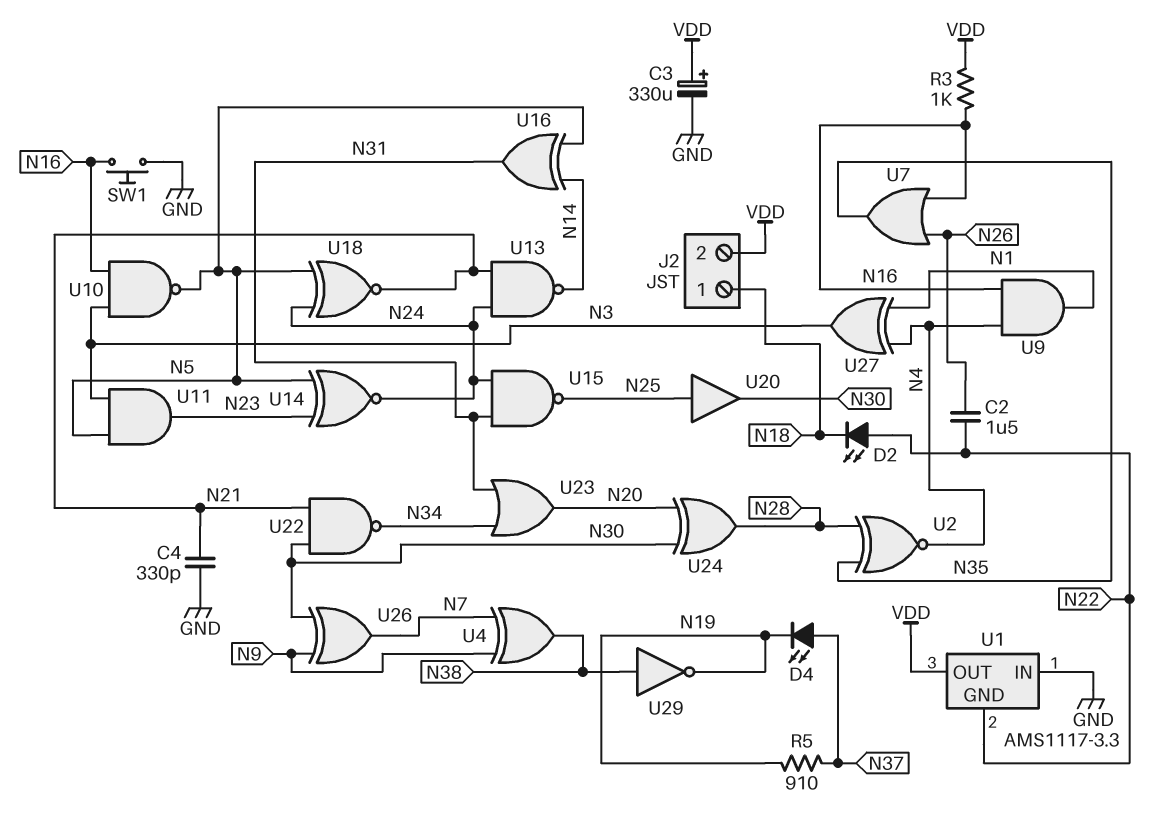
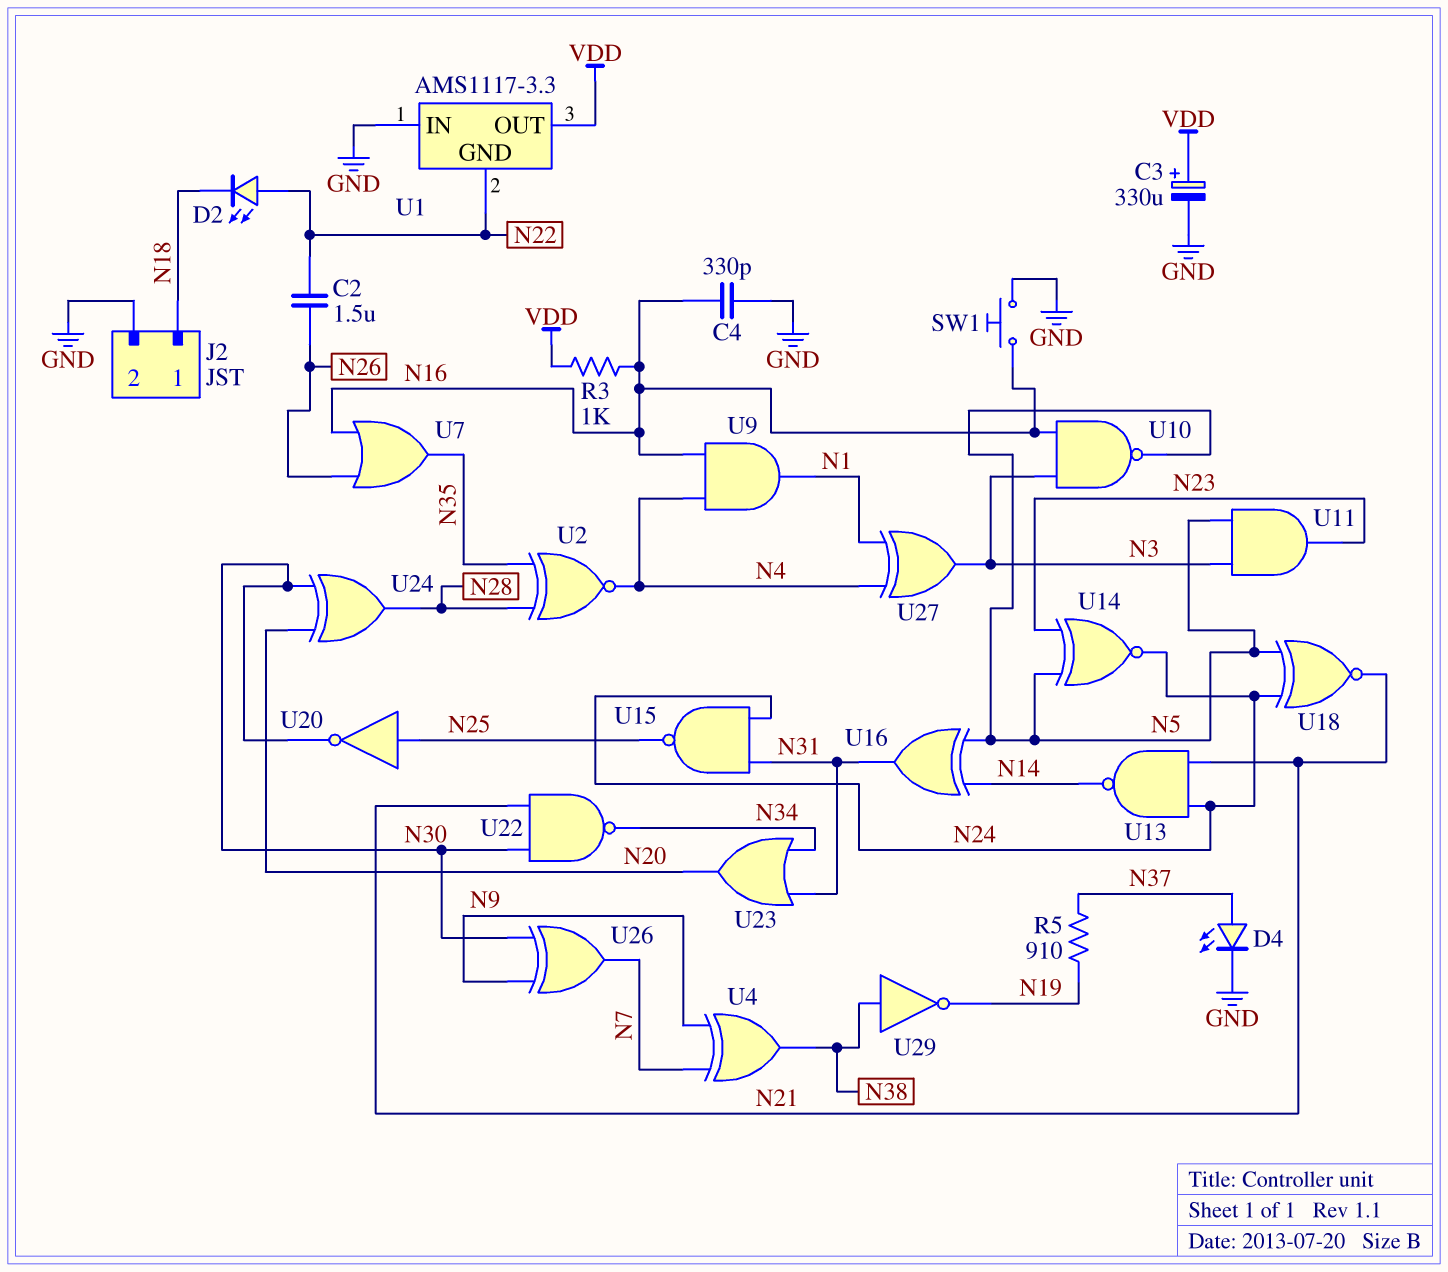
C4: 330pF (GND, N21) -> 330pF (GND, N16)
D4: LED (A N37, K N19) -> LED (A N37, K GND)
J2 pin 2: VDD -> GND
U20: buffer (in N25, out N30) -> NOT (in N25, out N30)

